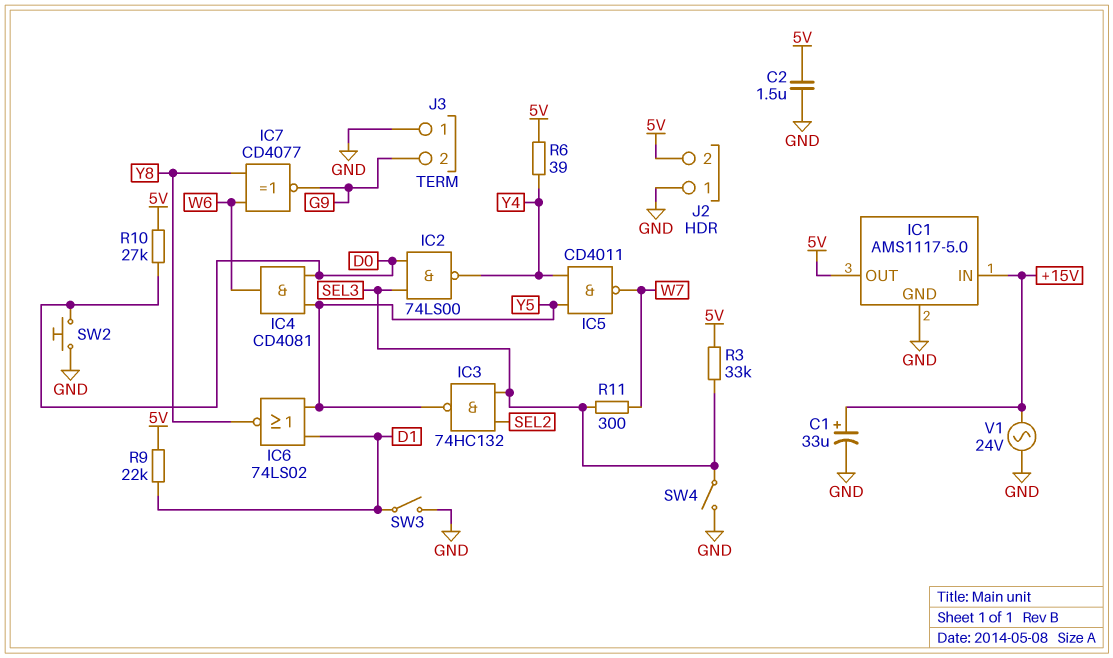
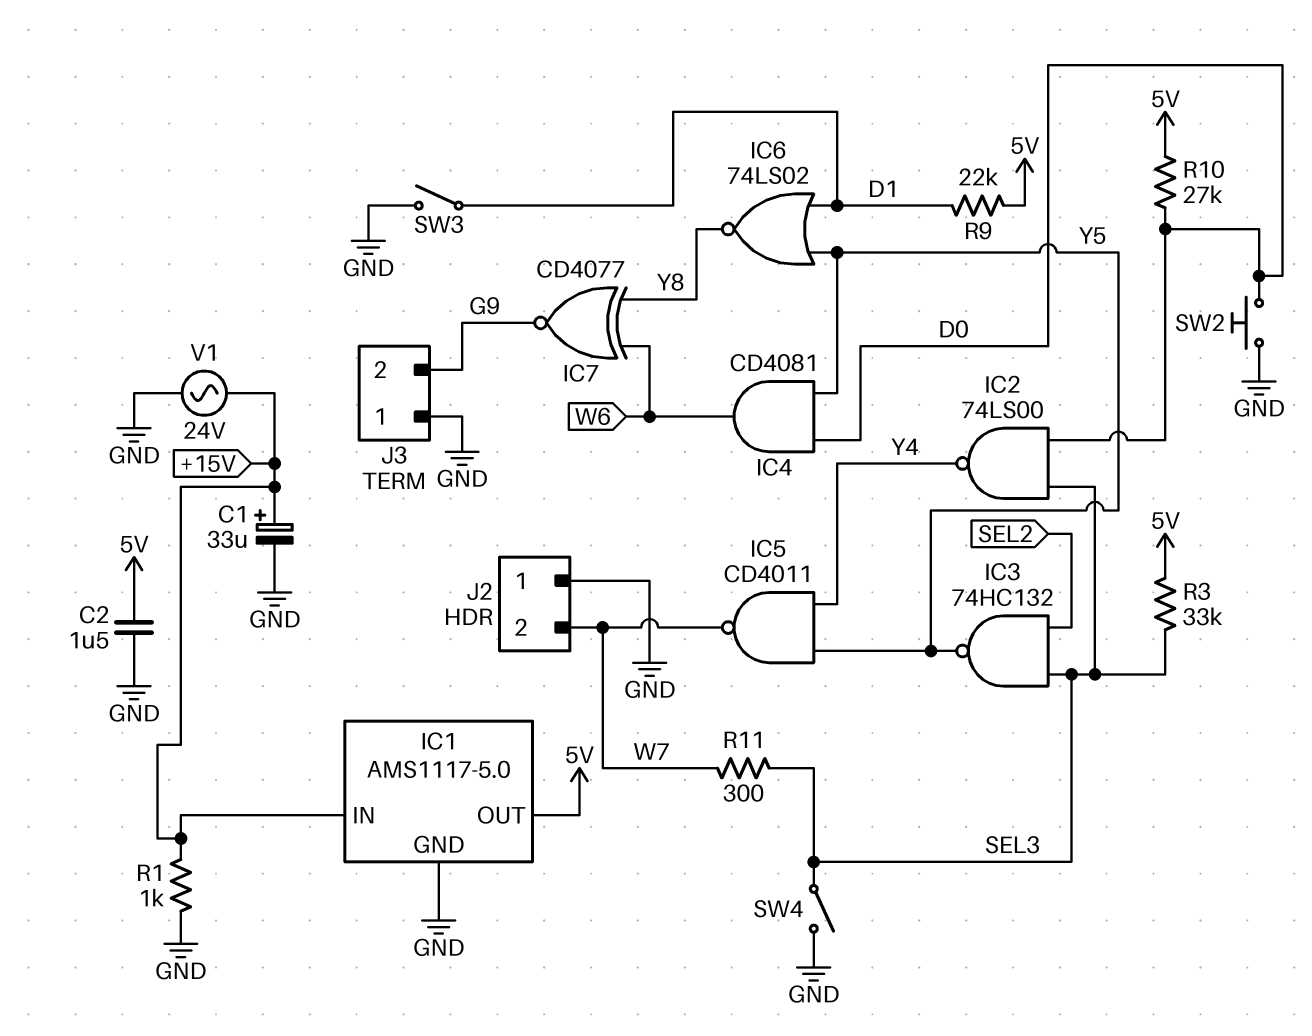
J2 pin 2: 5V -> W7
R1: none -> 1k (+15V, GND)
R6: 39 (5V, Y4) -> none

